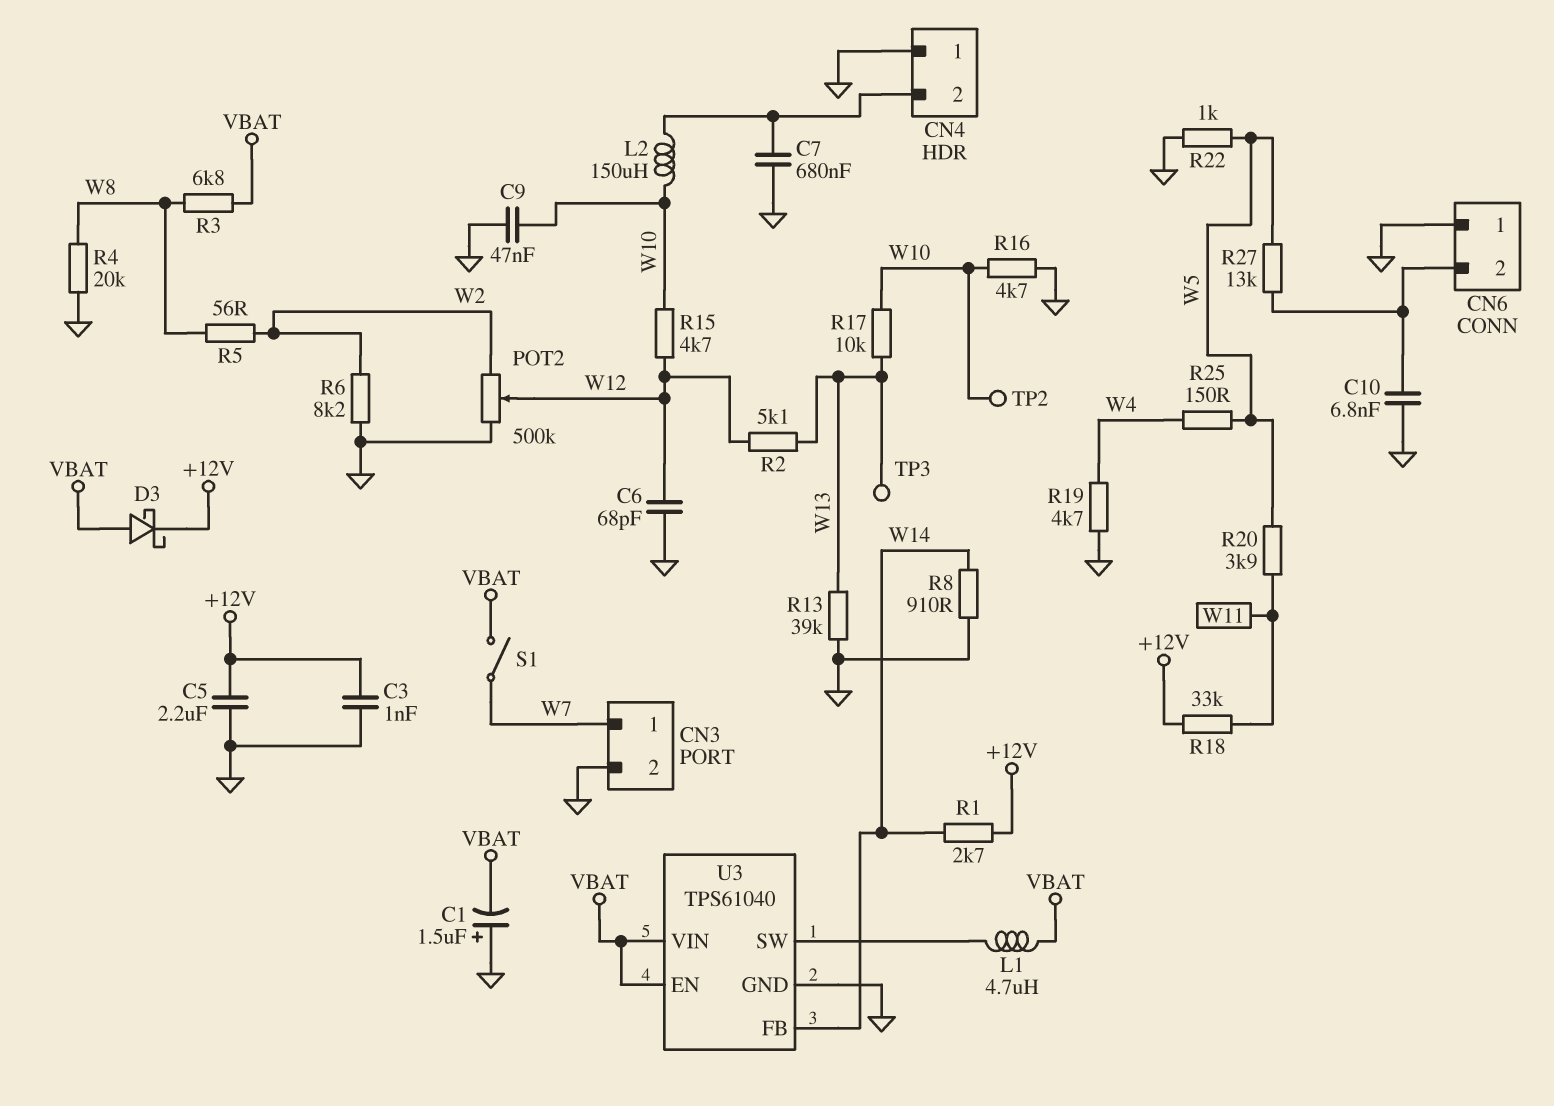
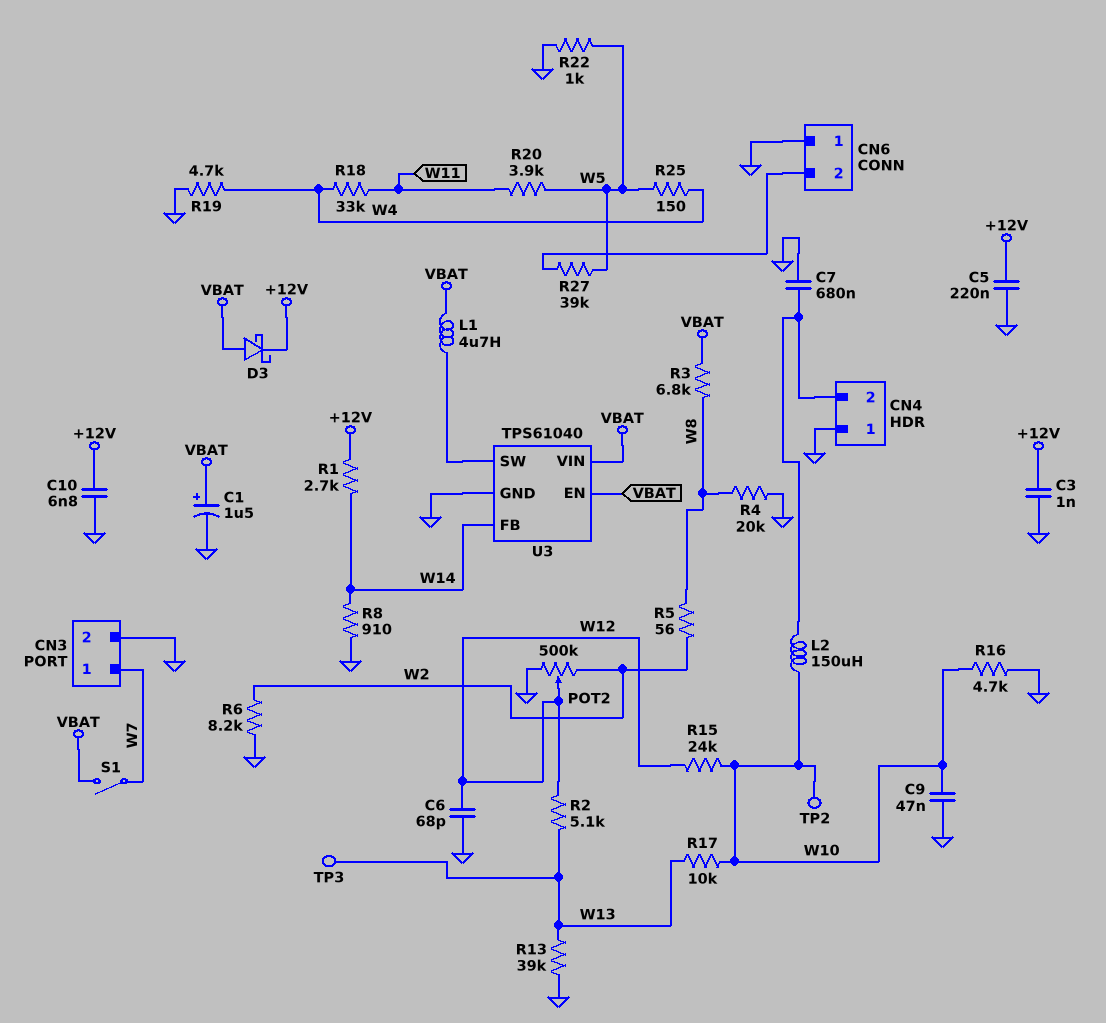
C1: 1.5uF (plus GND, minus VBAT) -> 1.5uF (plus VBAT, minus GND)
C5: 2.2uF (+12V, GND) -> 220nF (+12V, GND)
C10: 6.8nF (CN6/2, GND) -> 6.8nF (+12V, GND)
R15: 4.7k (W10, W12) -> 24k (W10, W12)
R18: 33k (+12V, W11) -> 33k (W4, W11)
R27: 13k (CN6/2, W5) -> 39k (CN6/2, W5)

